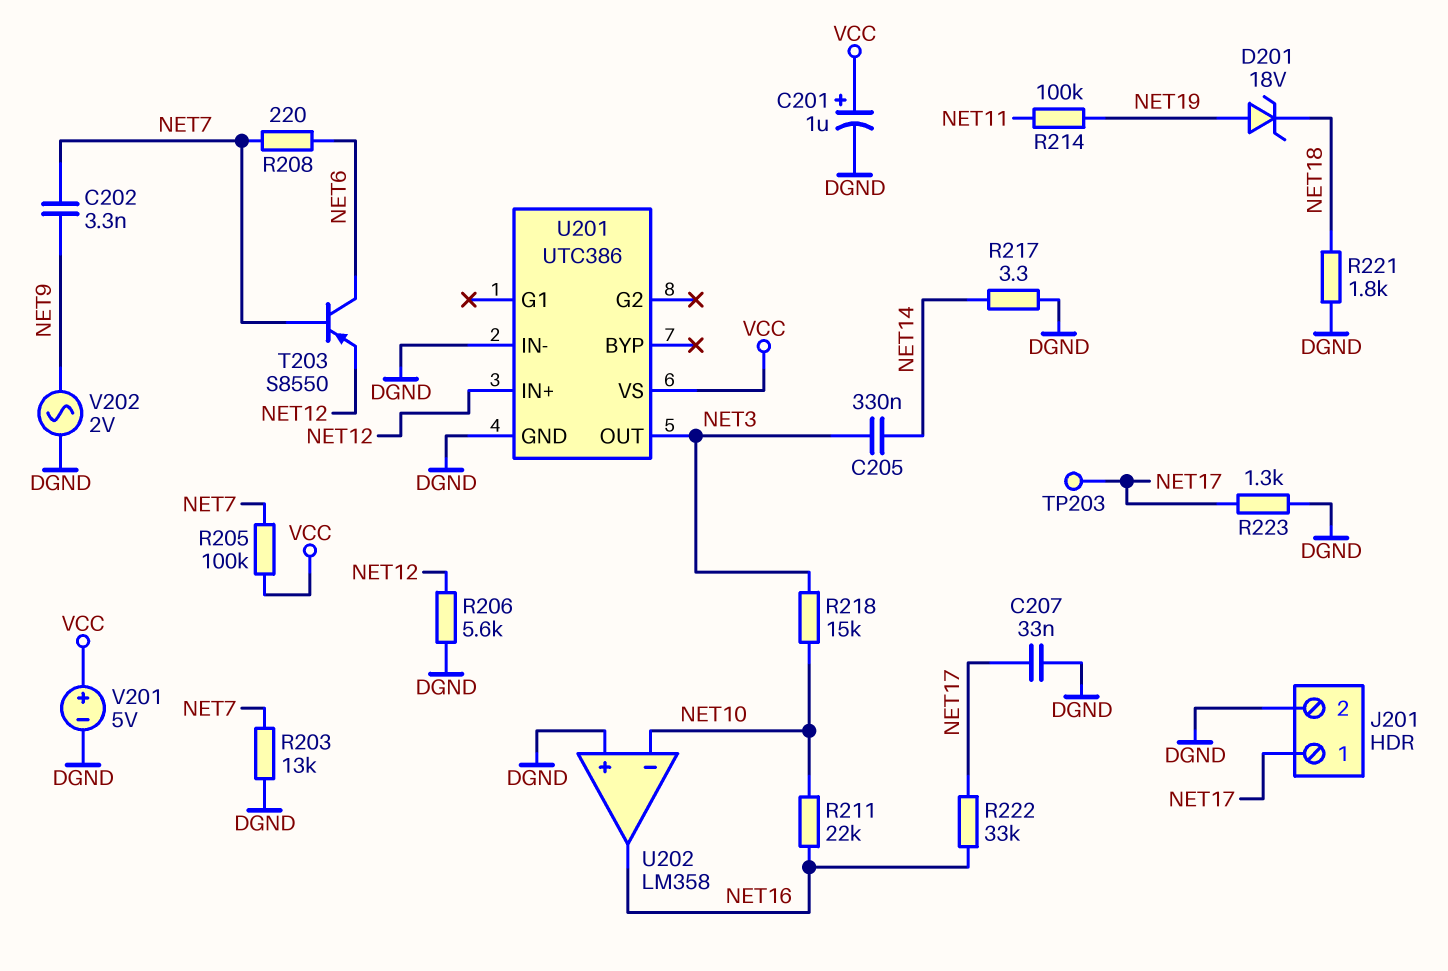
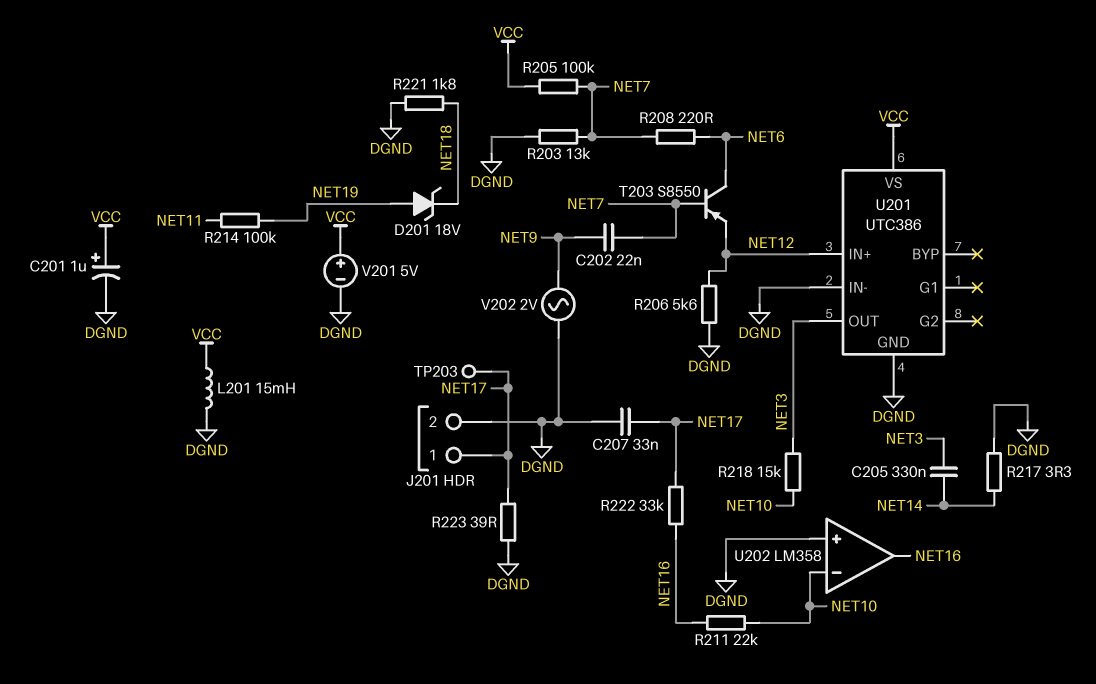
C202: 3.3nF (NET7, NET9) -> 22nF (NET7, NET9)
L201: none -> 15mH (DGND, VCC)
R223: 1.3k (DGND, NET17) -> 39 (DGND, NET17)

